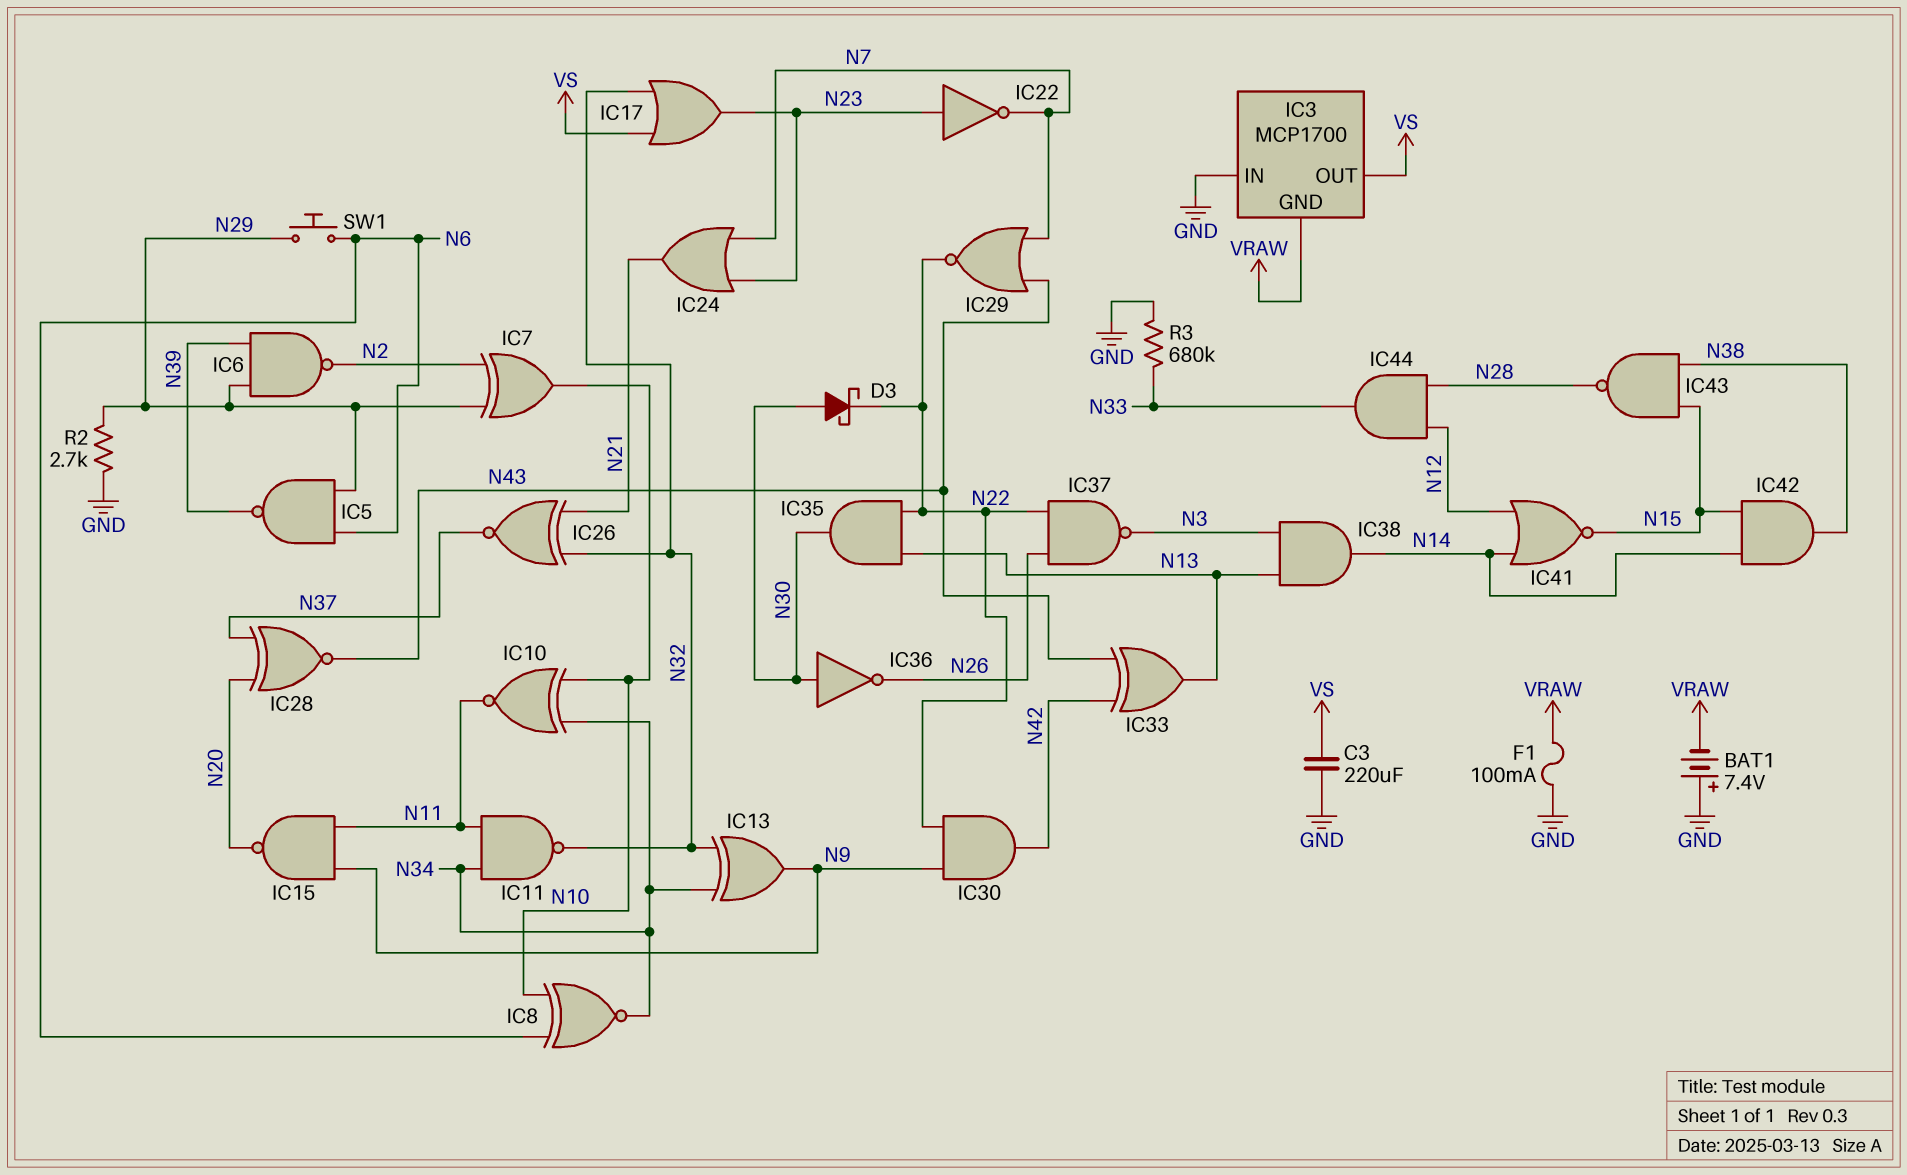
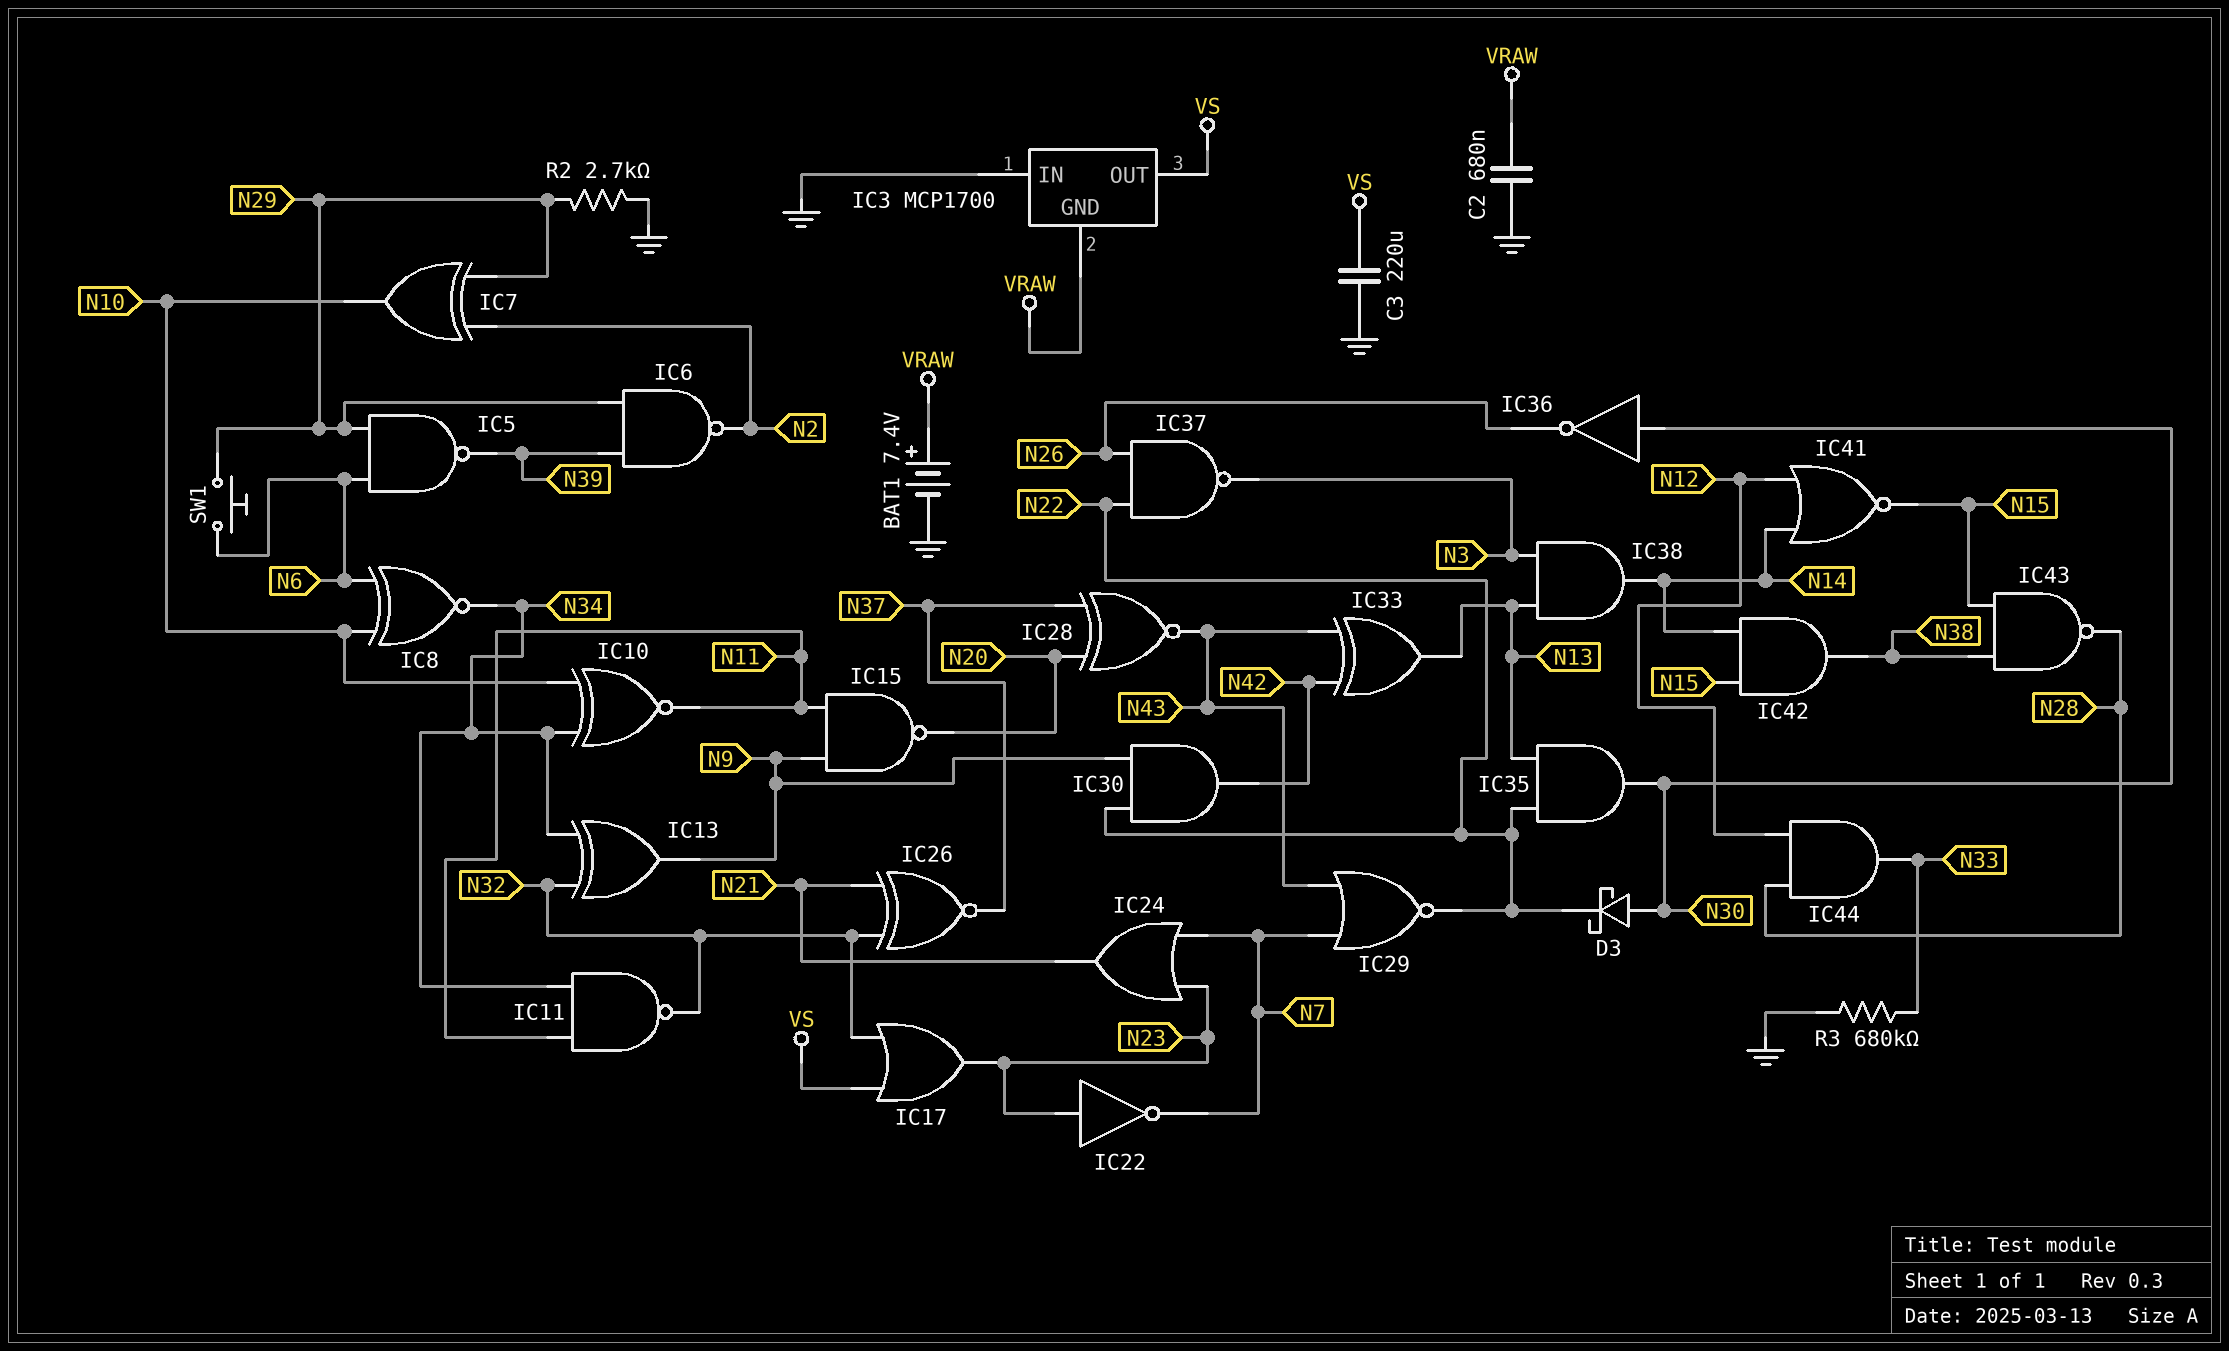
BAT1: 7.4V (plus GND, minus VRAW) -> 7.4V (plus VRAW, minus GND)
C2: none -> 680nF (GND, VRAW)
F1: 100mA (GND, VRAW) -> none

